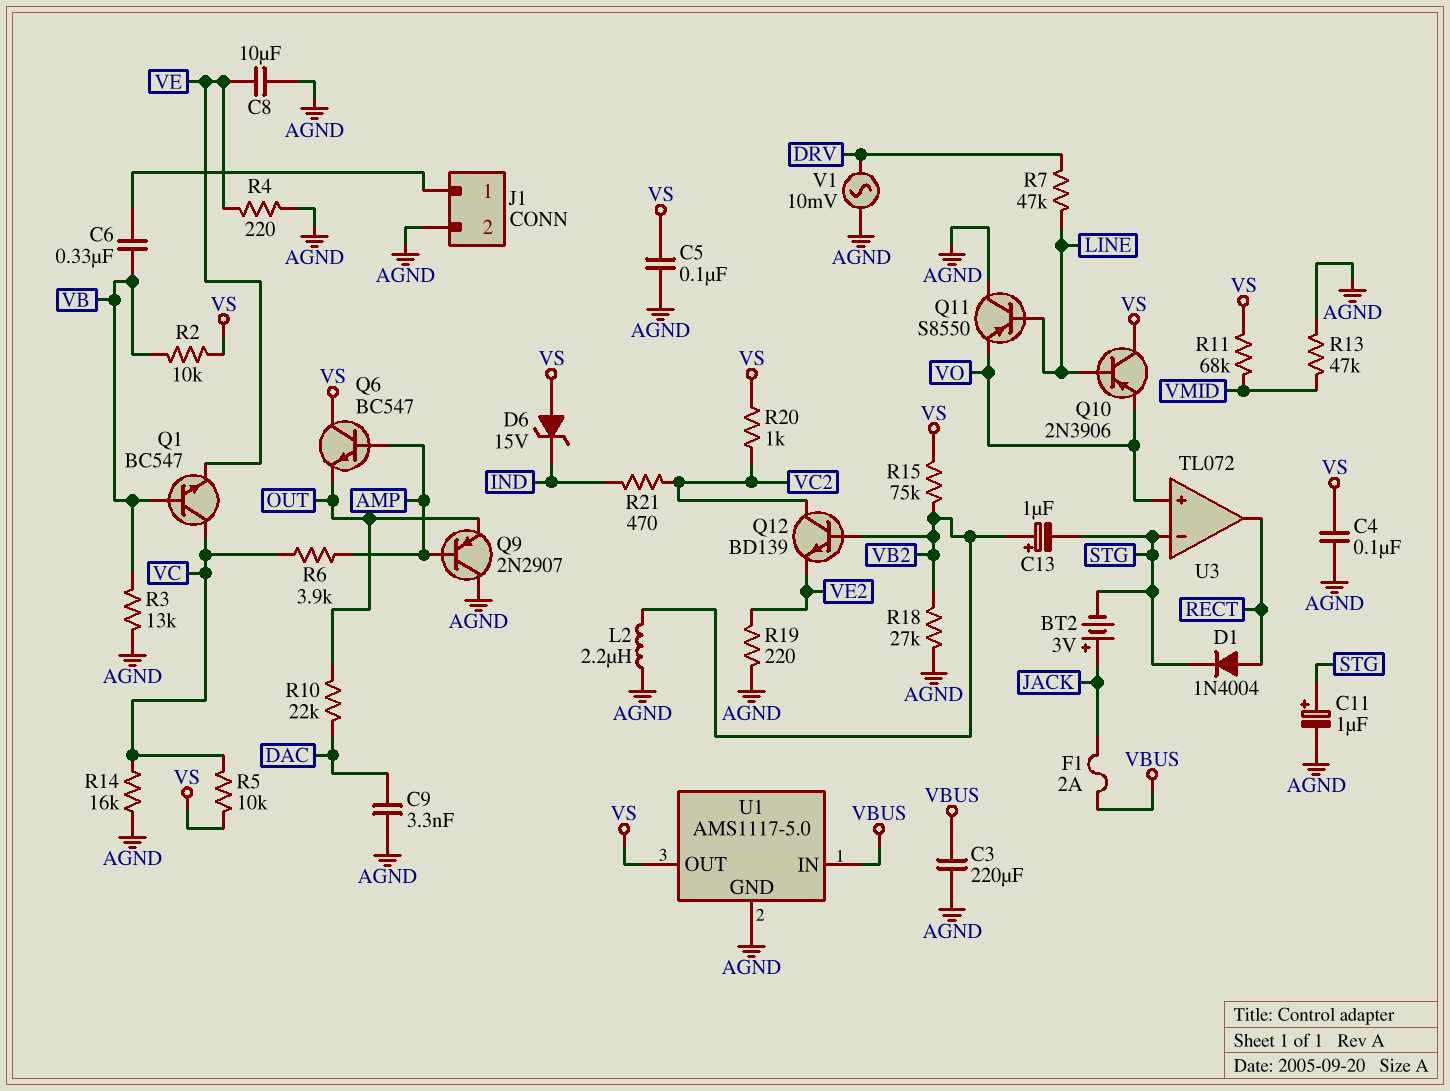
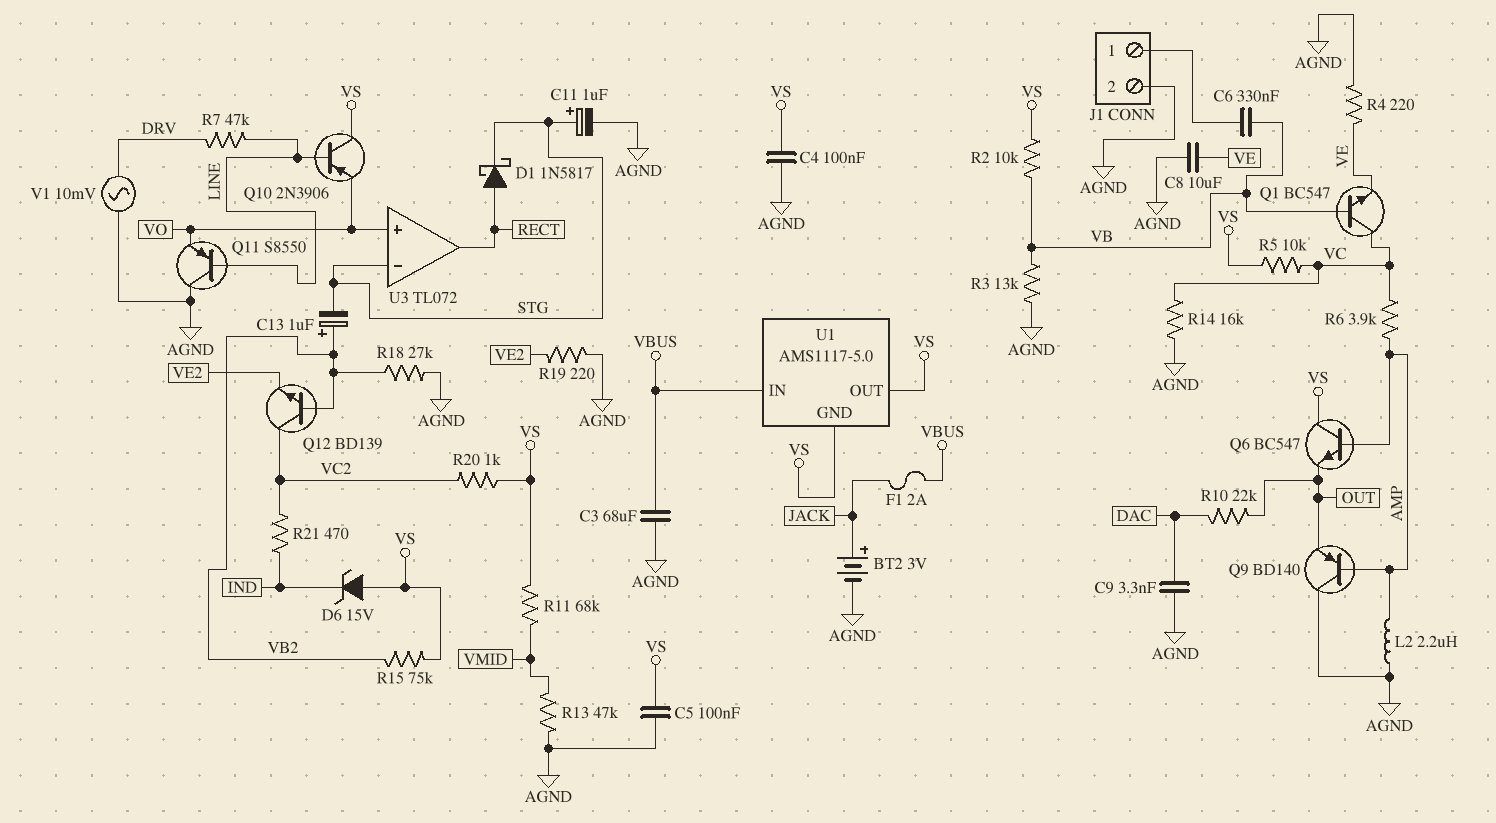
BT2: 3V (plus JACK, minus STG) -> 3V (plus JACK, minus AGND)
C3: 220uF (AGND, VBUS) -> 68uF (AGND, VBUS)
D1: diode 1N4004 (A RECT, K STG) -> schottky 1N5817 (A RECT, K STG)
L2: 2.2uH (AGND, VB2) -> 2.2uH (AGND, AMP)
Q9: PNP 2N2907 (B AMP, C AGND, E OUT) -> PNP BD140 (B AMP, C AGND, E OUT)
U1 pin GND: AGND -> VS

